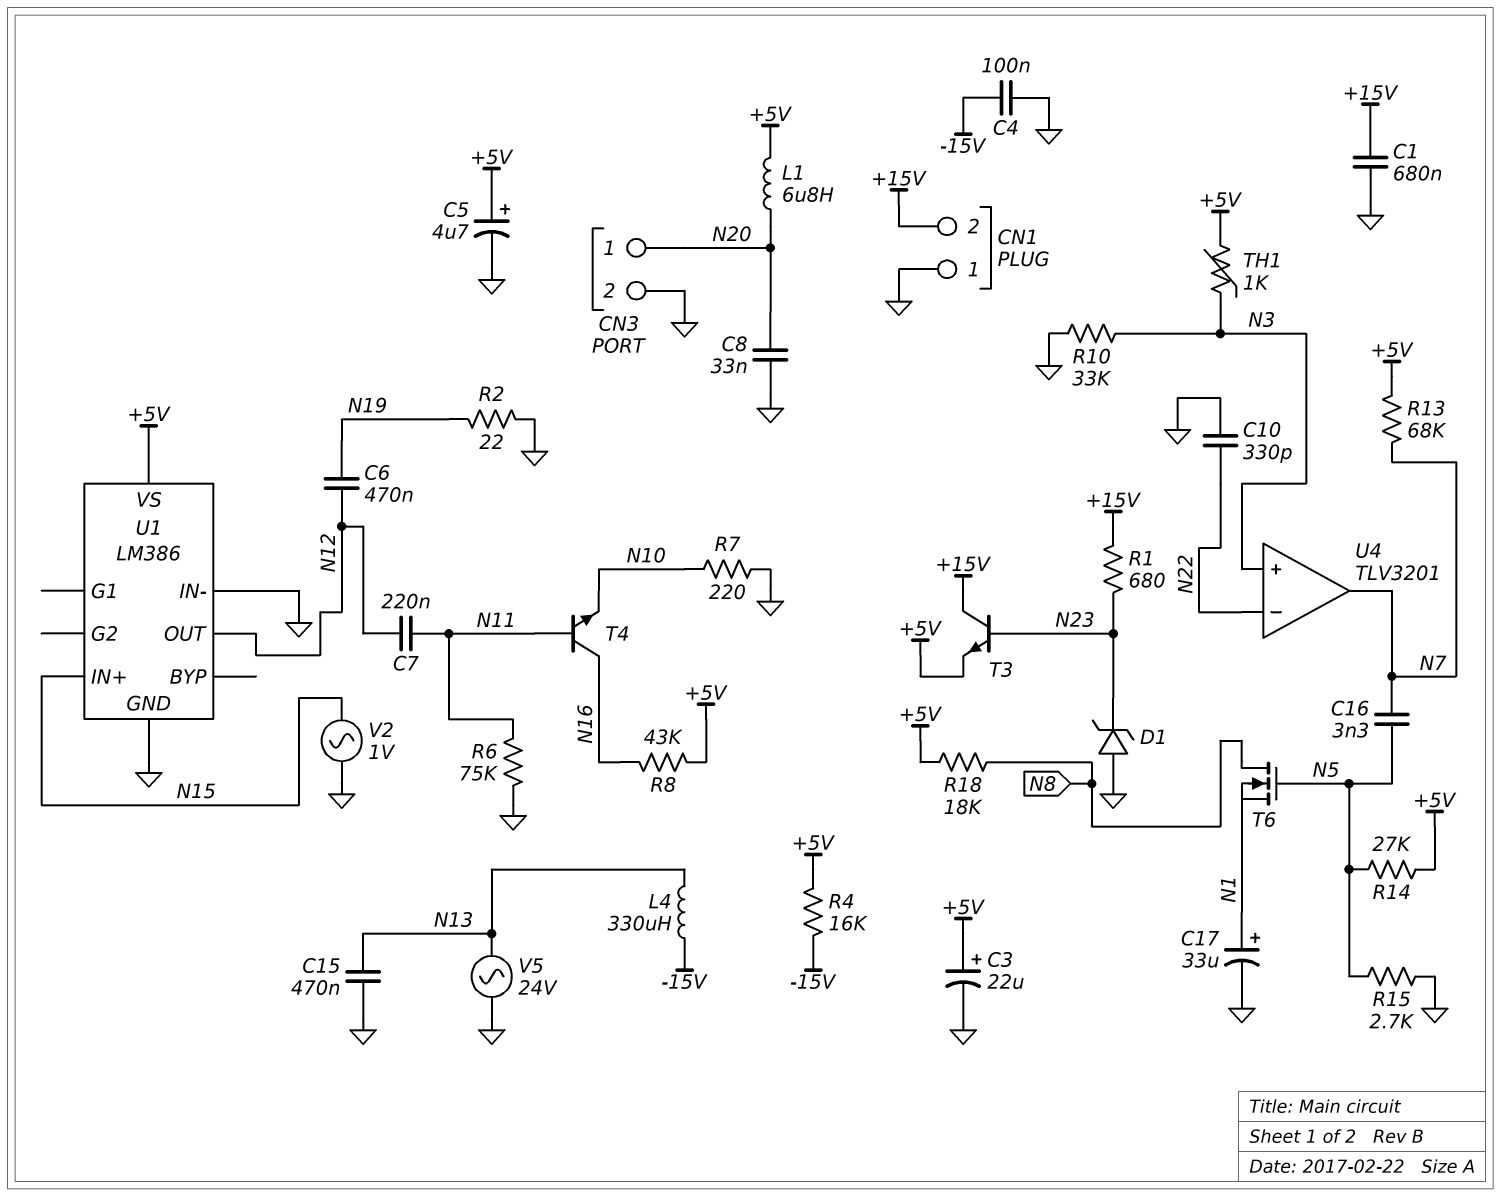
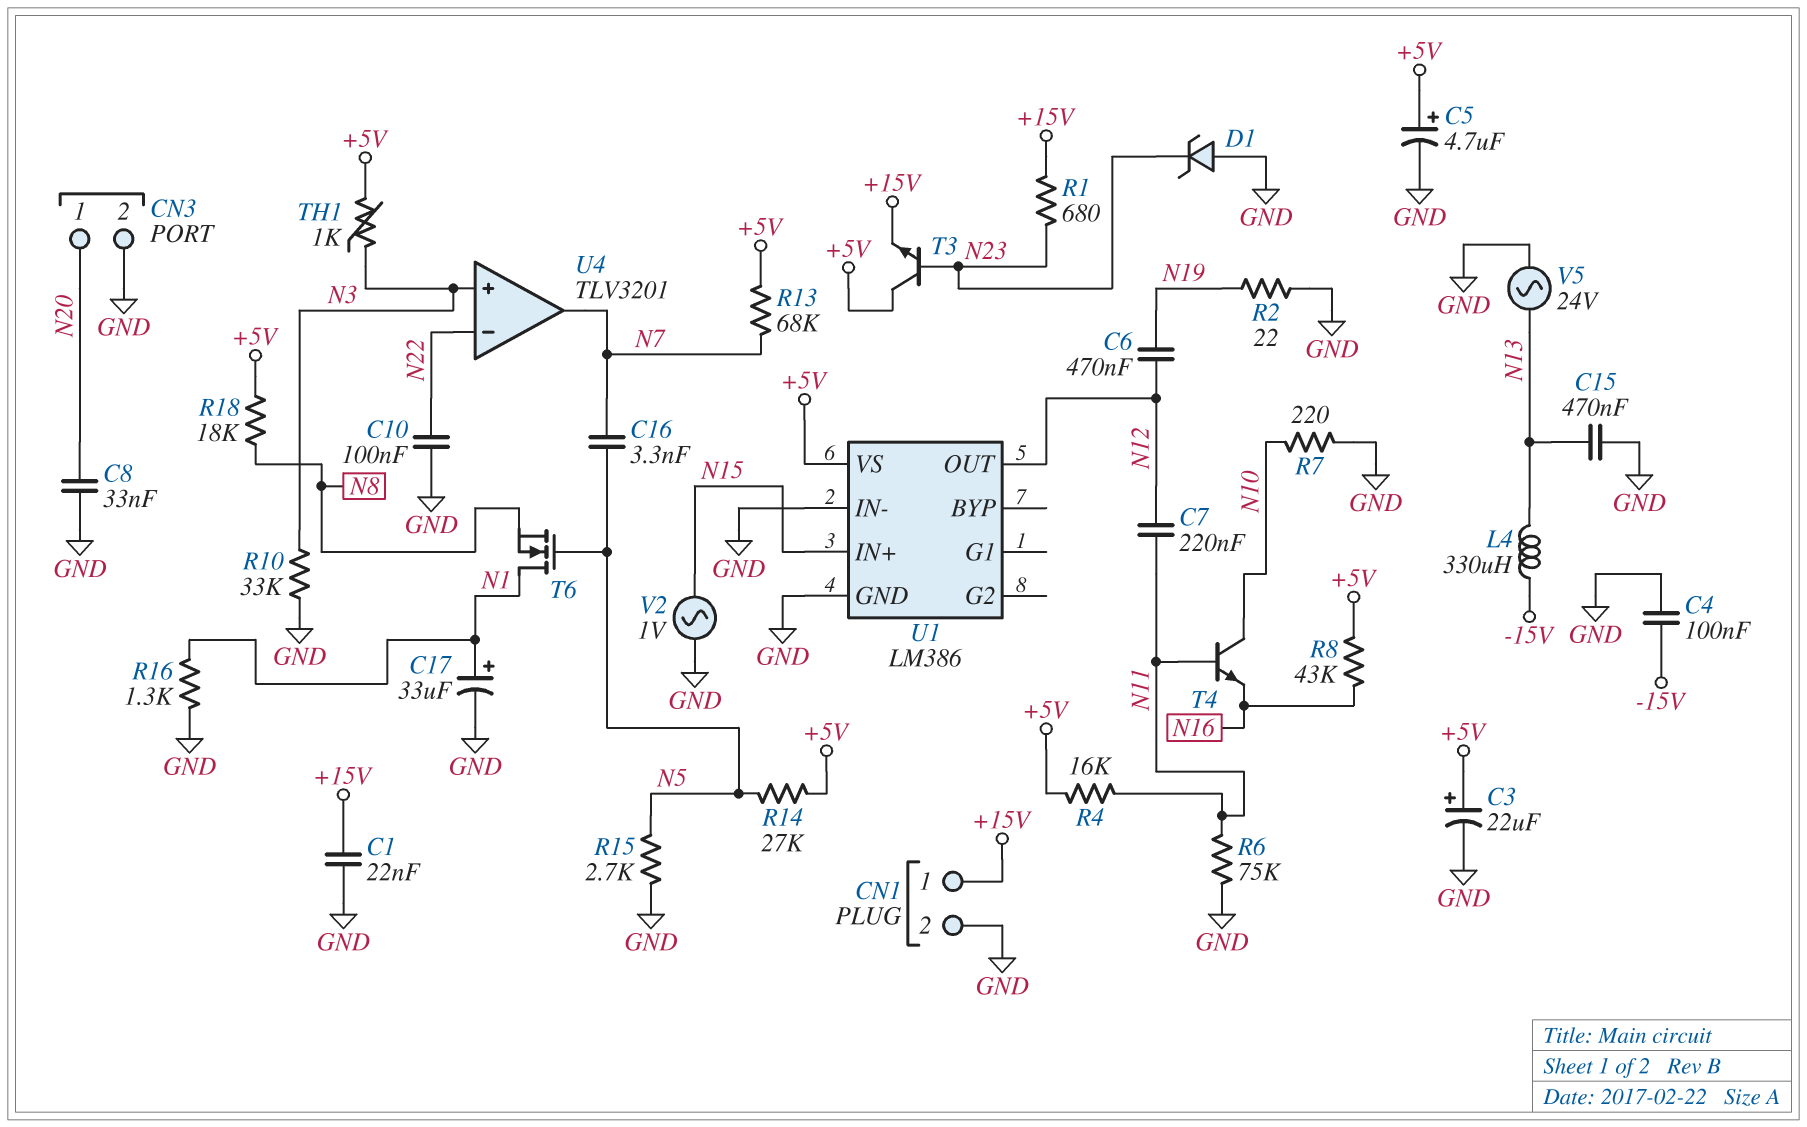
C1: 680nF (+15V, GND) -> 22nF (+15V, GND)
C10: 330pF (GND, N22) -> 100nF (GND, N22)
CN1 pin 1: GND -> +15V
CN1 pin 2: +15V -> GND
L1: 6.8uH (+5V, N20) -> none
R4: 16k (+5V, -15V) -> 16k (+5V, N11)
R16: none -> 1.3k (GND, N1)
T3: NPN (B N23, C +15V, E +5V) -> NPN (B N23, C +5V, E +15V)
T4: NPN (B N11, C N16, E N10) -> NPN (B N11, C N10, E N16)
T6: NMOS (G N5, D N8, S N1) -> NMOS (G N5, D N1, S N8)

